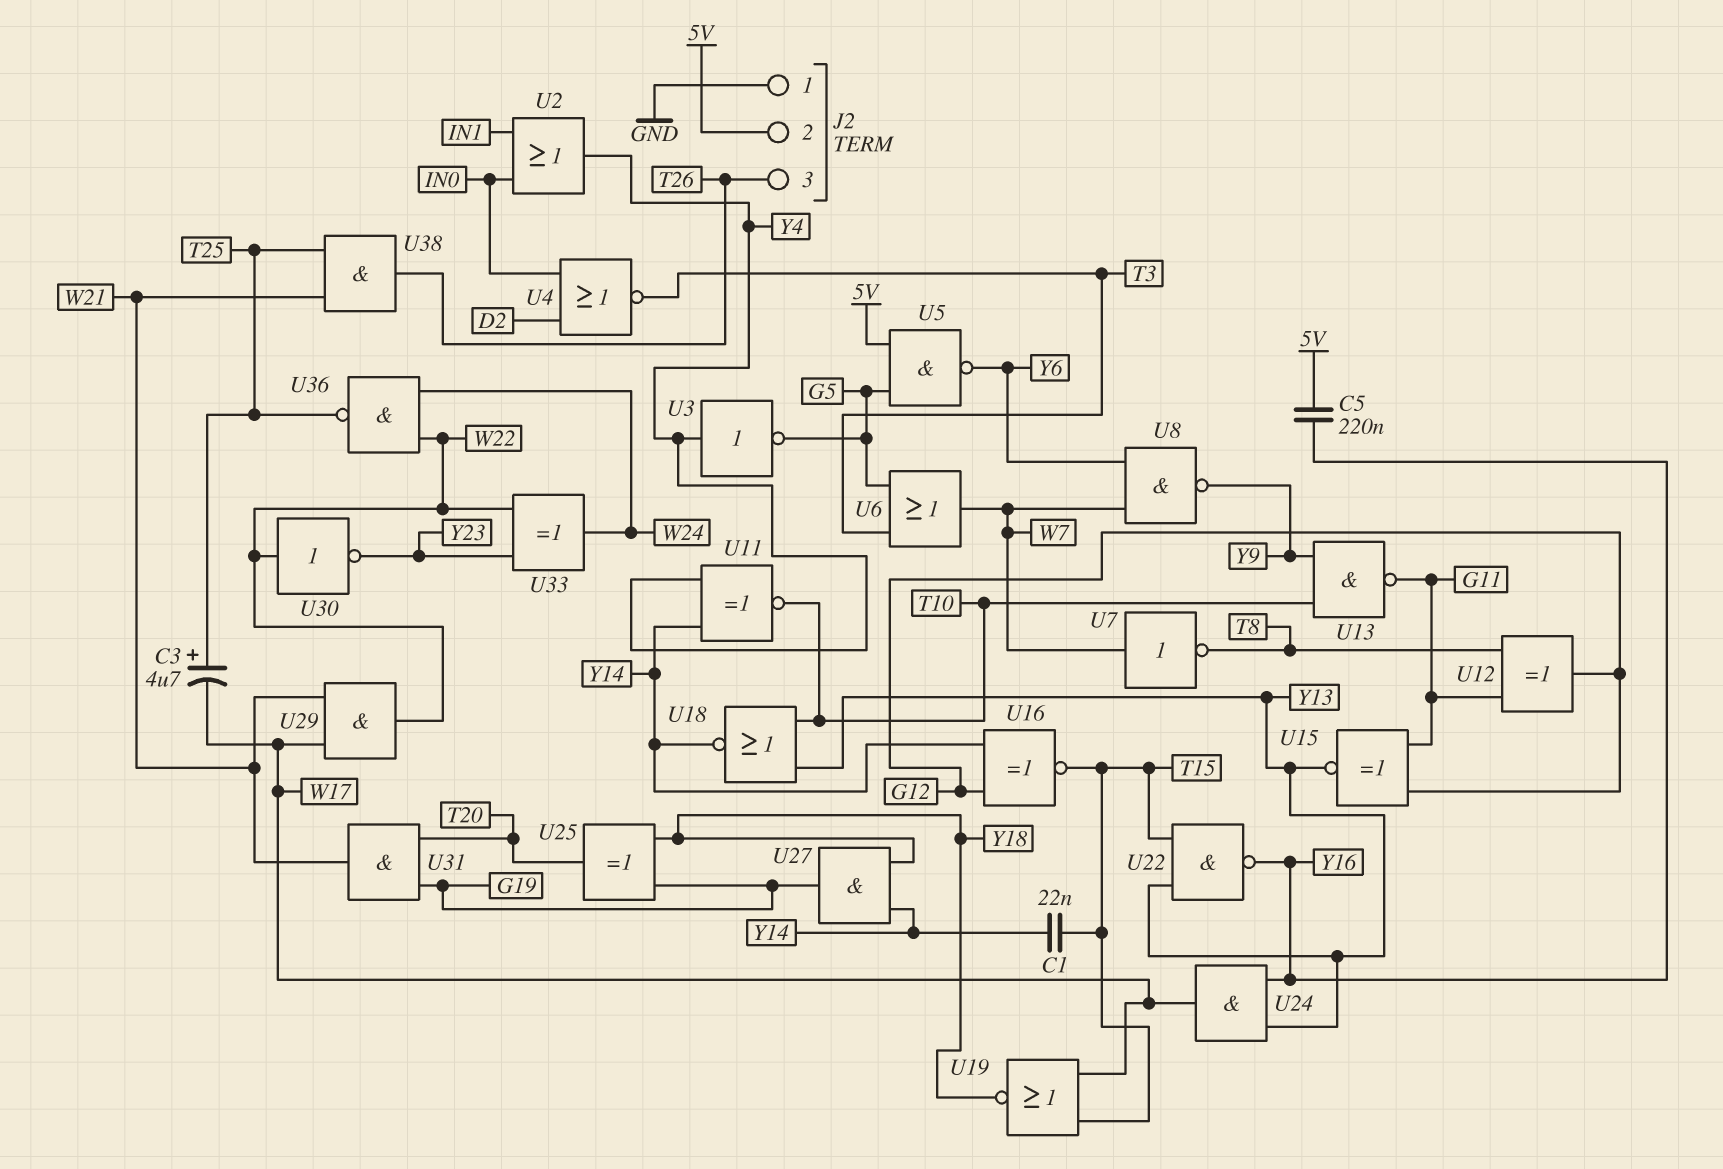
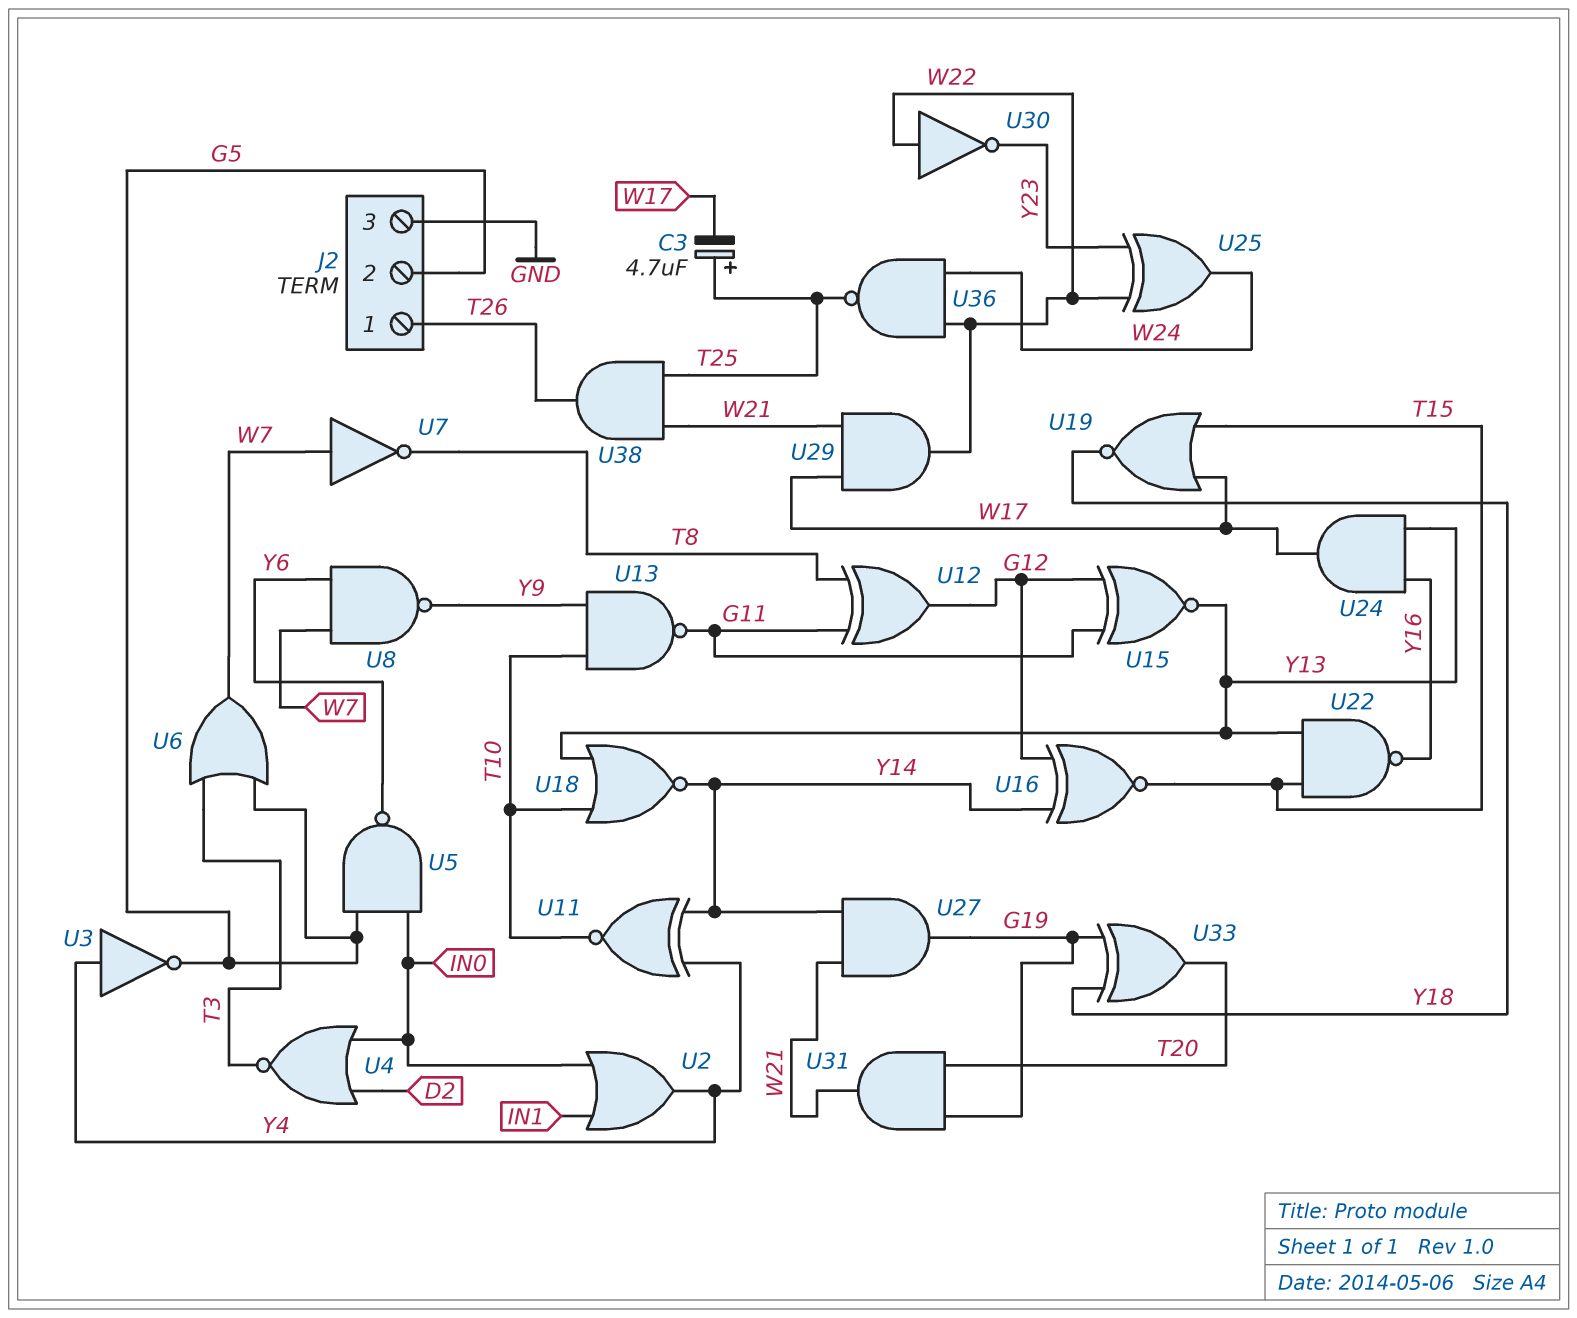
C1: 22nF (T15, Y14) -> none
C5: 220nF (5V, Y16) -> none
J2 pin 1: GND -> T26
J2 pin 2: 5V -> G5
J2 pin 3: T26 -> GND
U5: NAND (in 5V, in G5, out Y6) -> NAND (in G5, in IN0, out Y6)
U25: XOR (in G19, in Y18, out T20) -> XOR (in W22, in Y23, out W24)
U27: AND (in Y14, in Y18, out G19) -> AND (in W21, in Y14, out G19)
U33: XOR (in W22, in Y23, out W24) -> XOR (in G19, in Y18, out T20)

